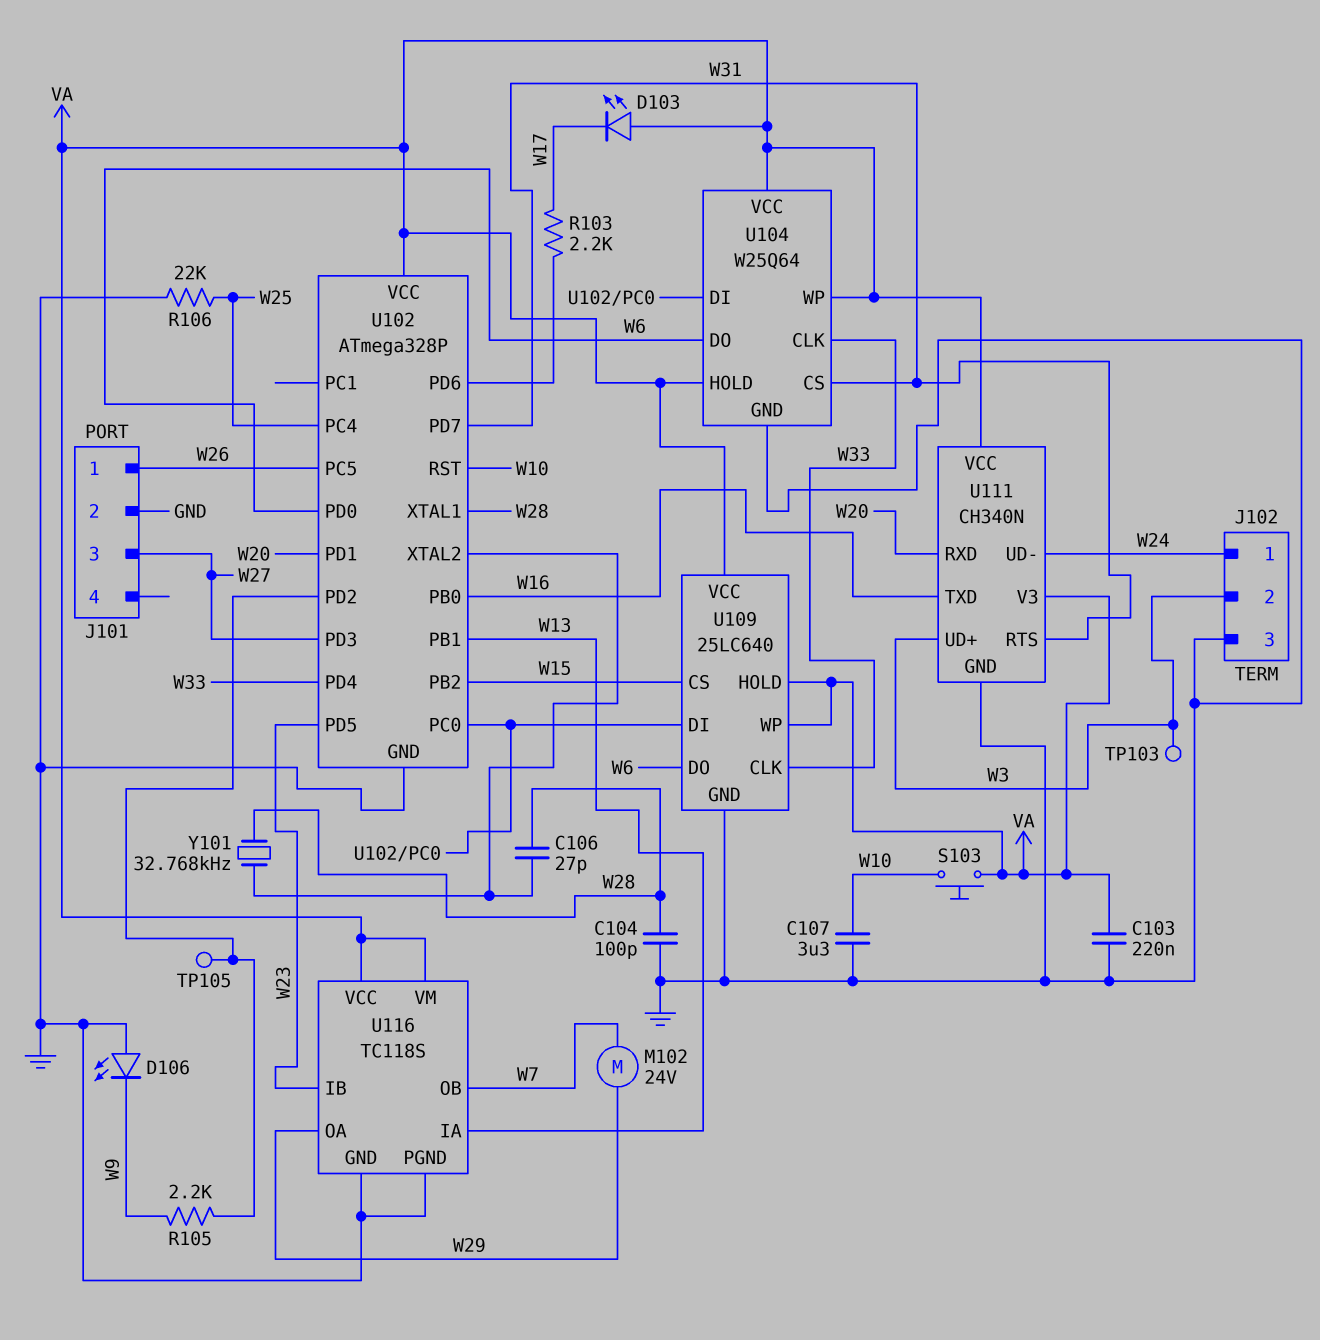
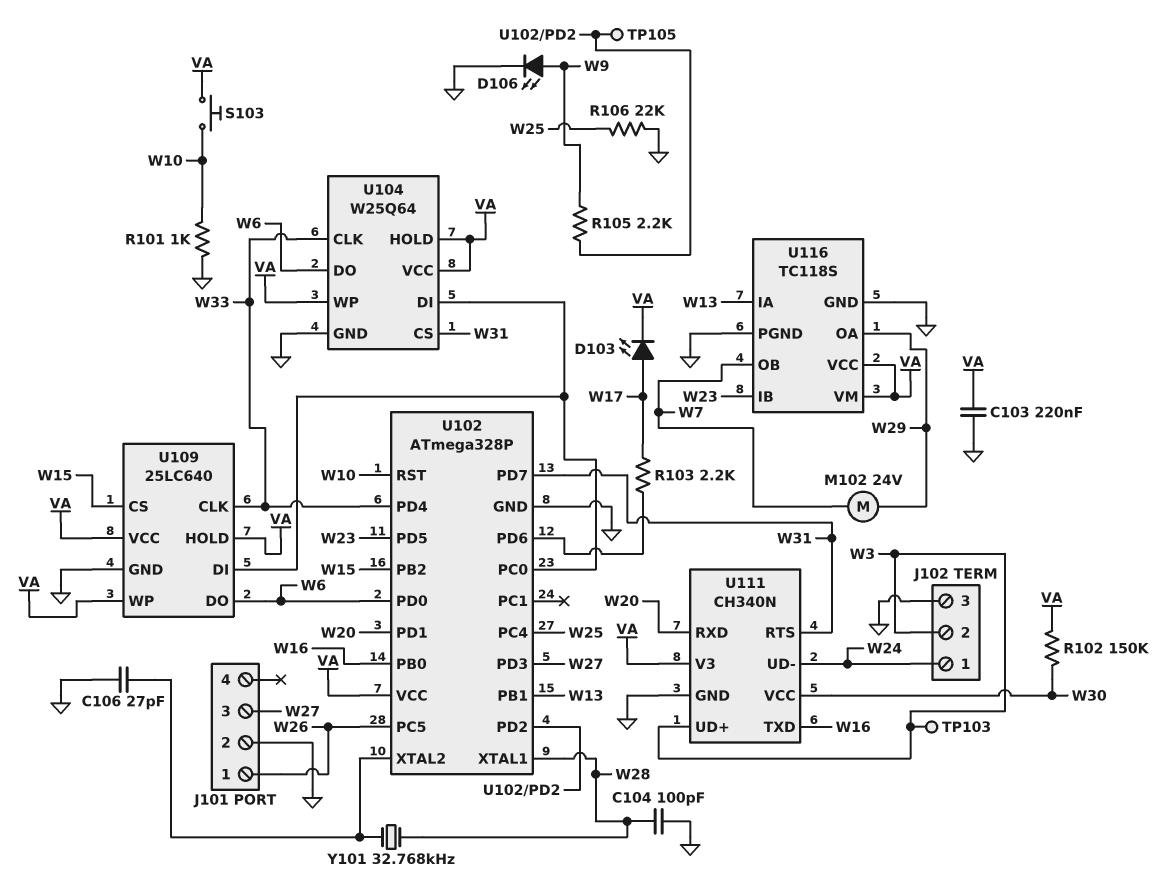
C106: 27pF (U102/XTAL2, W28) -> 27pF (GND, U102/XTAL2)
C107: 3.3uF (GND, W10) -> none
D103: LED (A VA, K W17) -> LED (A W17, K VA)
D106: LED (A GND, K W9) -> LED (A W9, K GND)
R101: none -> 1k (GND, W10)
R102: none -> 150k (VA, W30)
U111 pin VCC: VA -> W30

